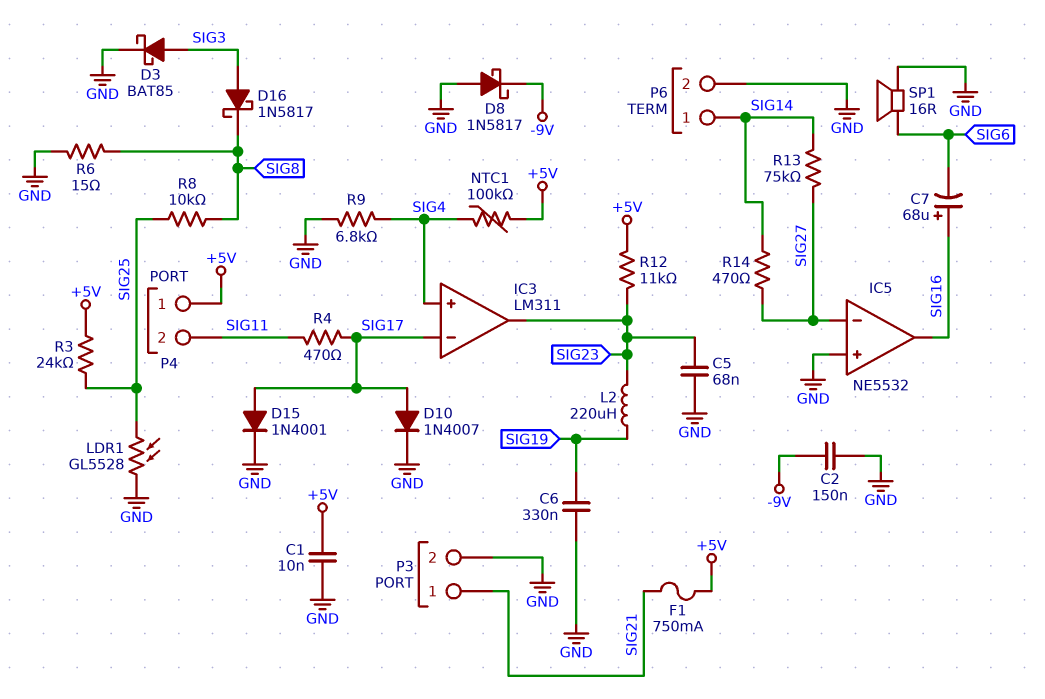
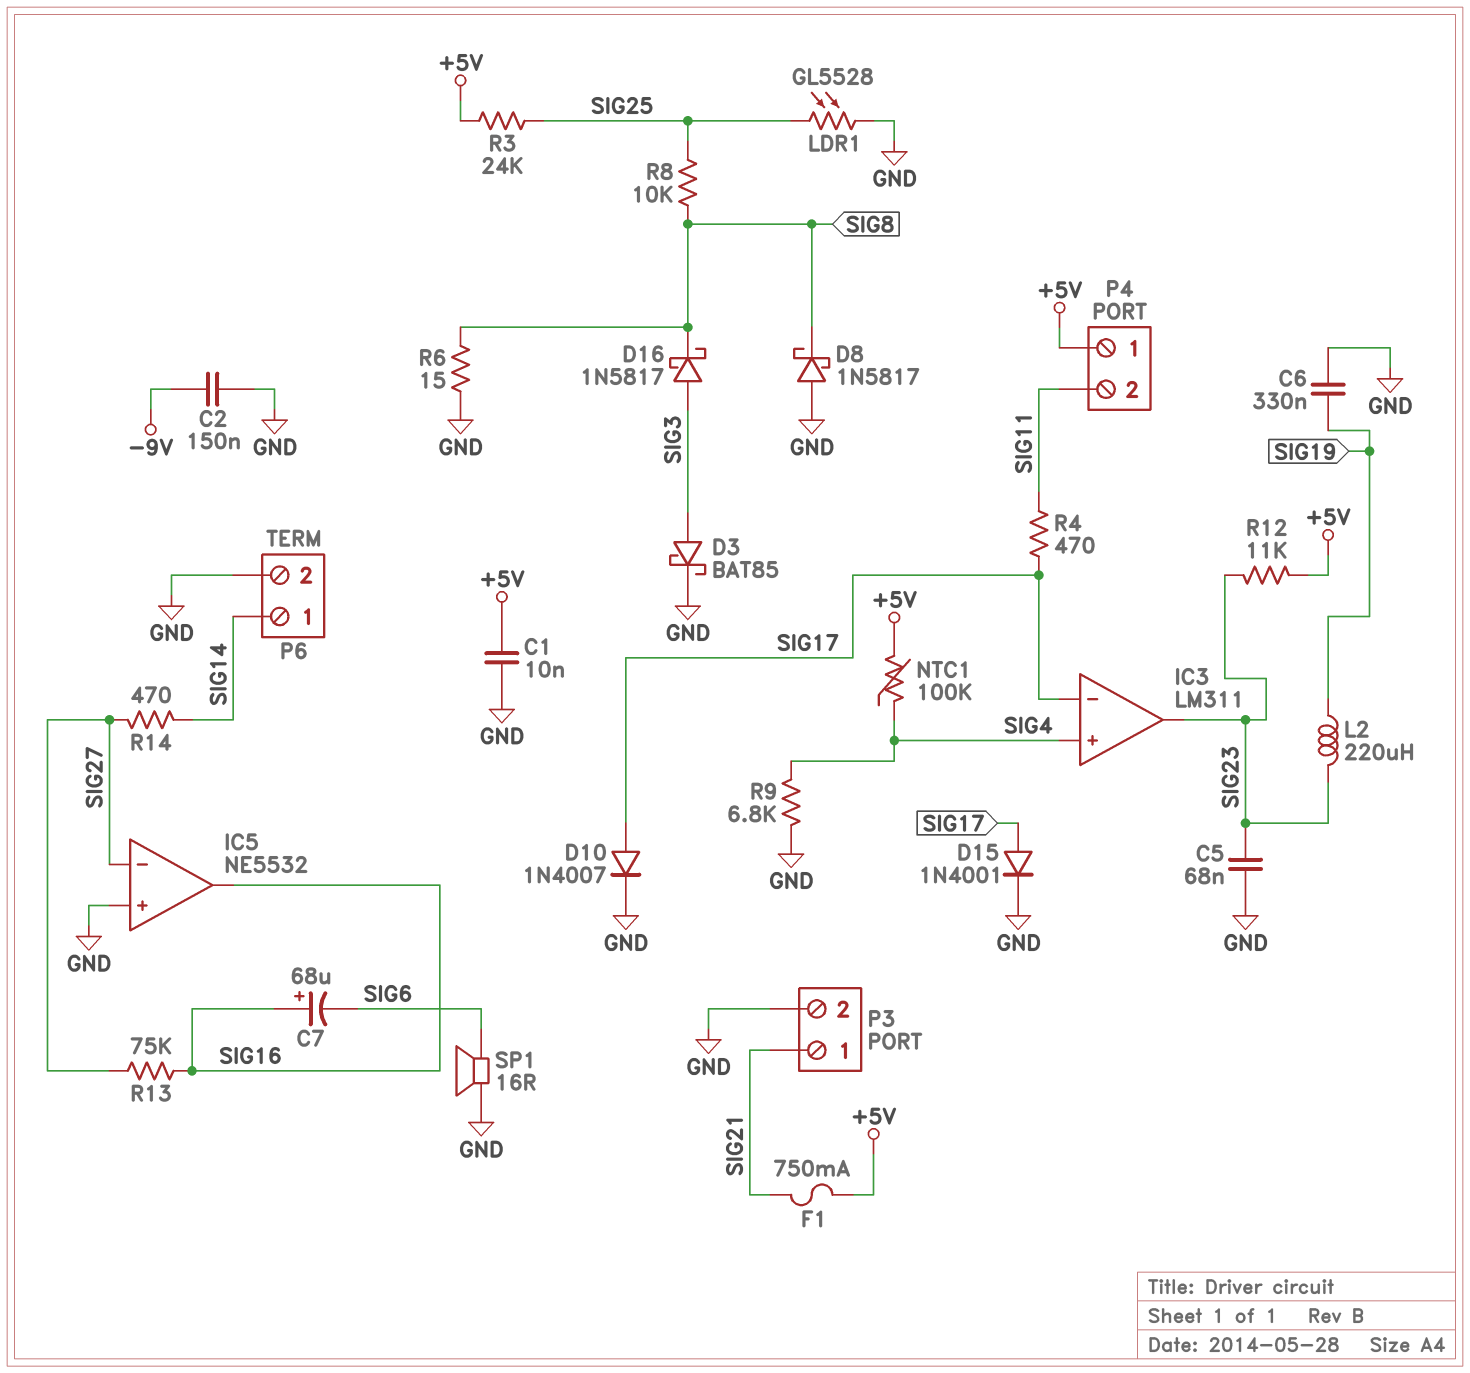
D8: schottky 1N5817 (A GND, K -9V) -> schottky 1N5817 (A GND, K SIG8)
R13: 75k (SIG14, SIG27) -> 75k (SIG16, SIG27)

